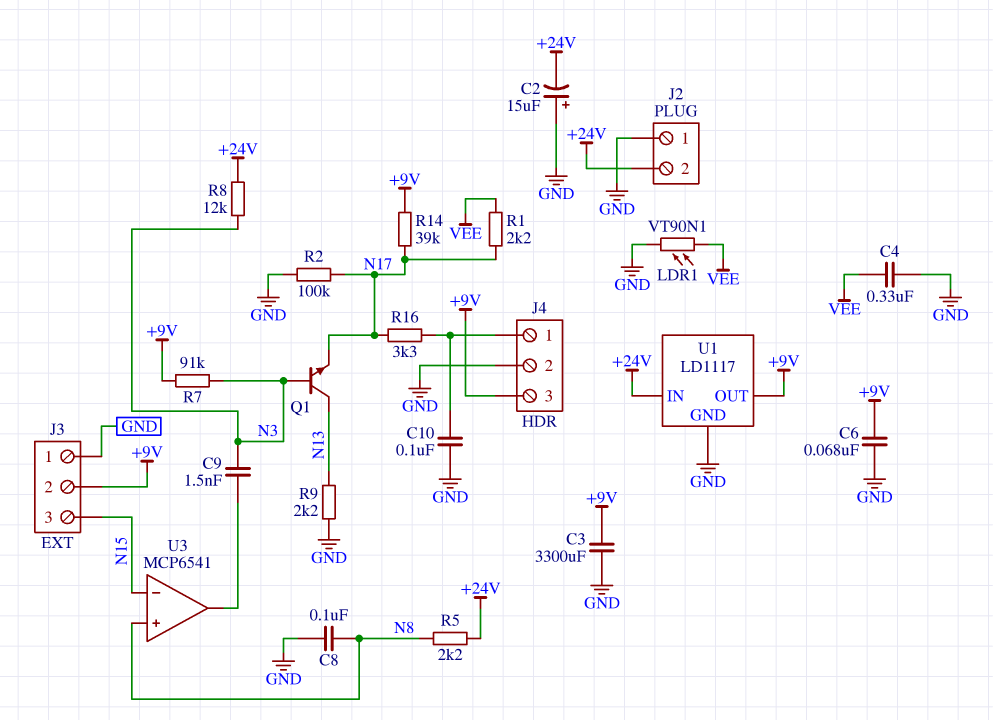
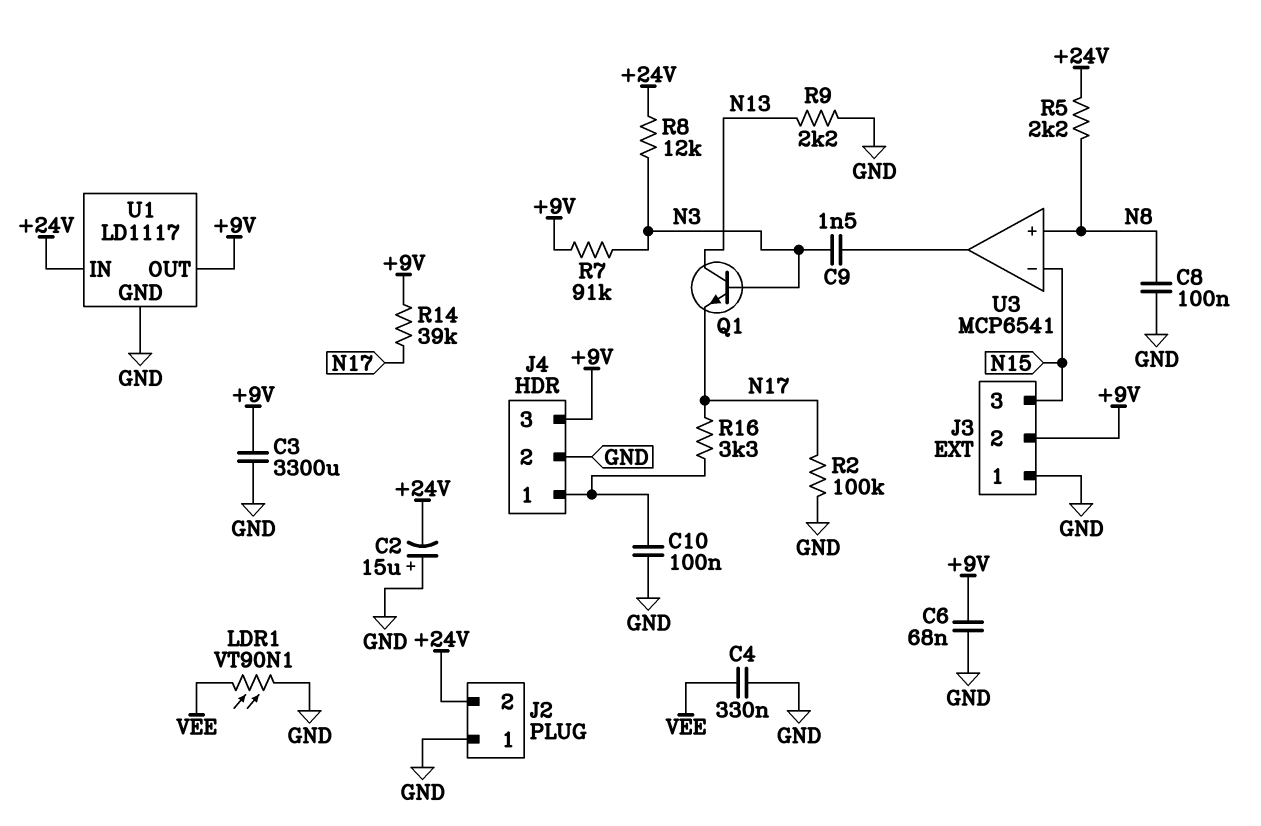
R1: 2.2k (N17, VEE) -> none

